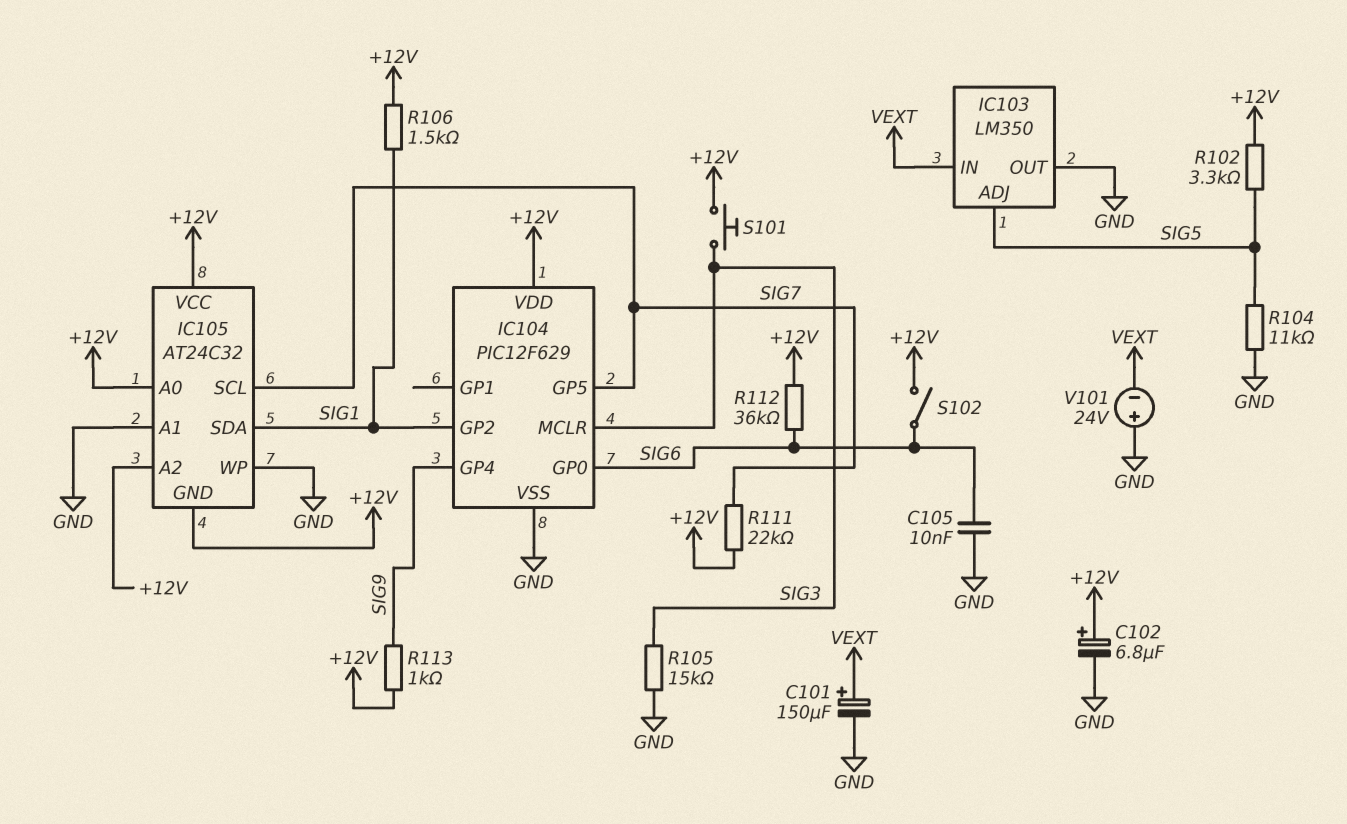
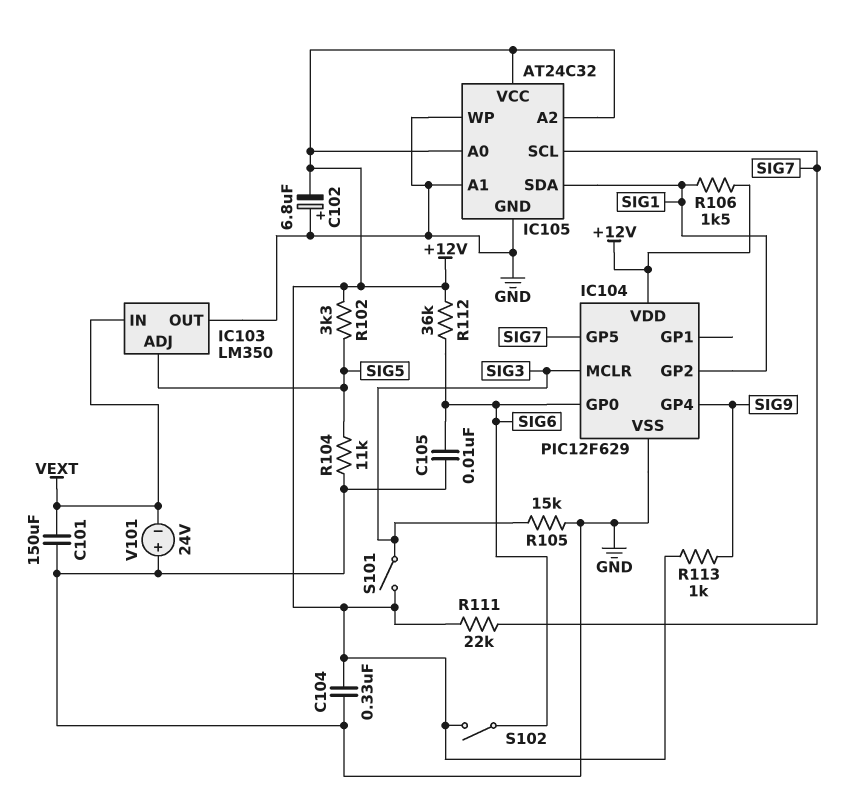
C101: 150uF (plus VEXT, minus GND) -> 150uF (GND, VEXT)
C102: 6.8uF (plus +12V, minus GND) -> 6.8uF (plus GND, minus +12V)
C104: none -> 330nF (+12V, GND)
IC105 pin GND: +12V -> GND
S101: button (+12V, SIG3) -> switch (+12V, SIG3)

